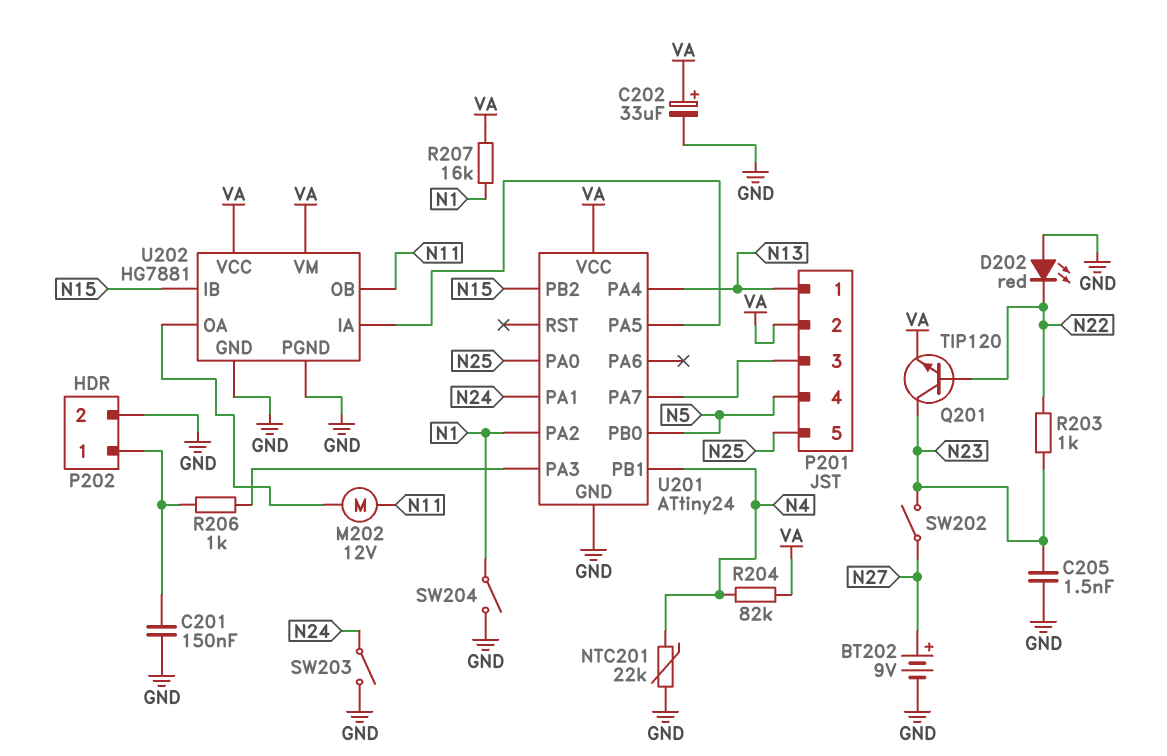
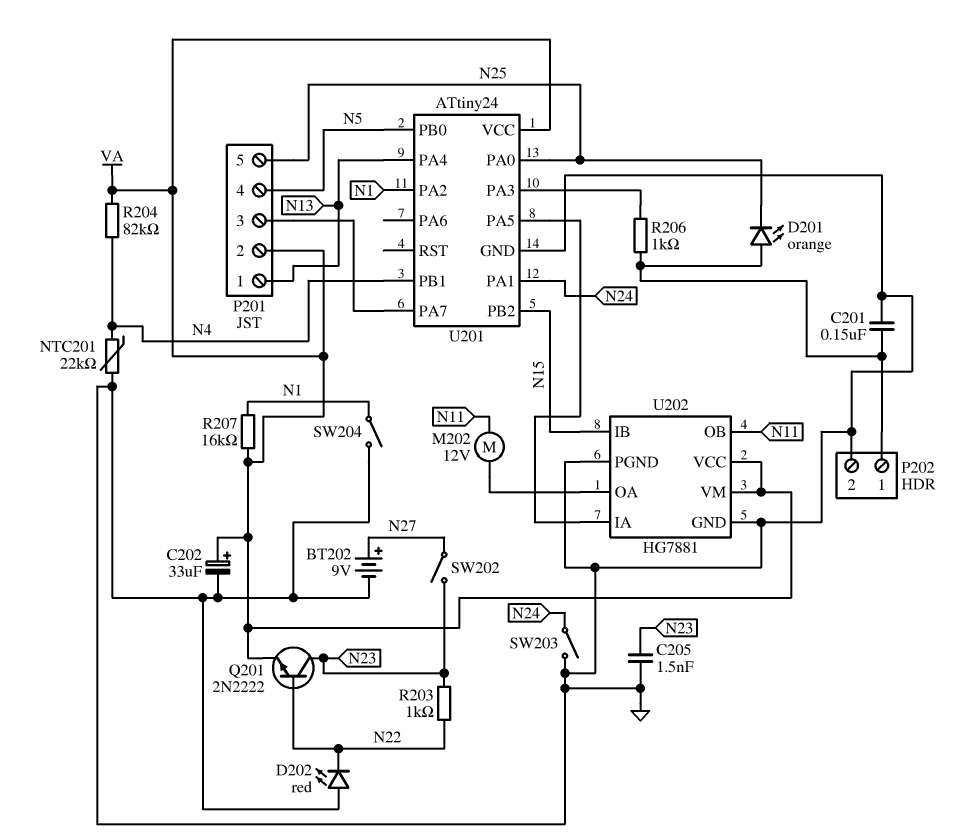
D201: none -> LED orange (A P202/1, K N25)
Q201: NPN TIP120 (B N22, C N23, E VA) -> NPN 2N2222 (B N22, C N23, E VA)

